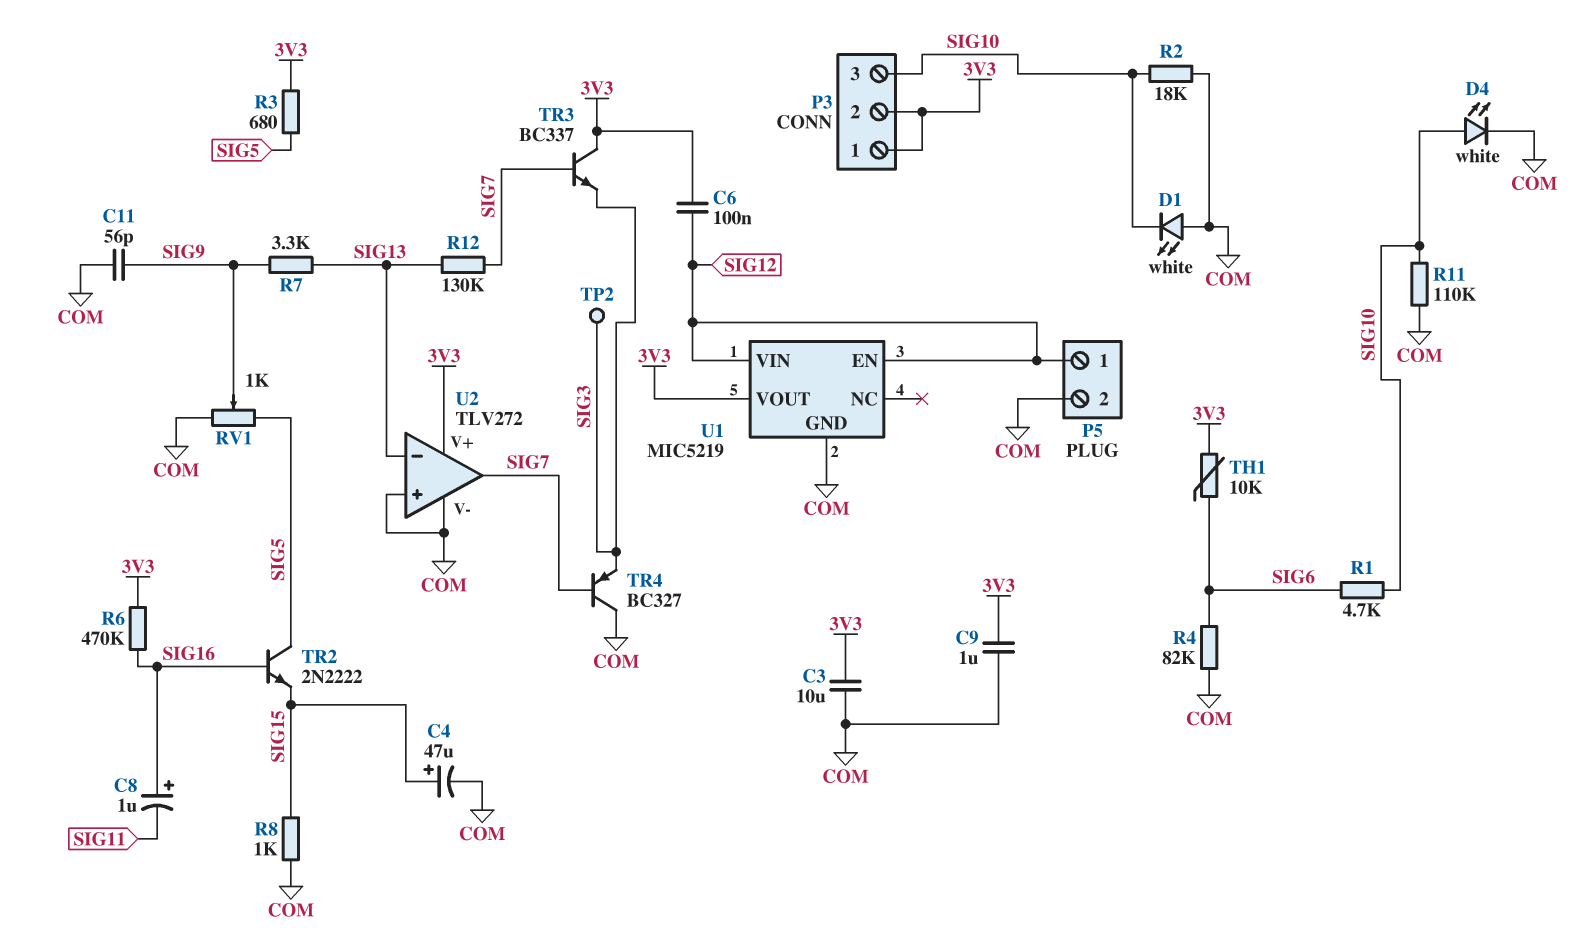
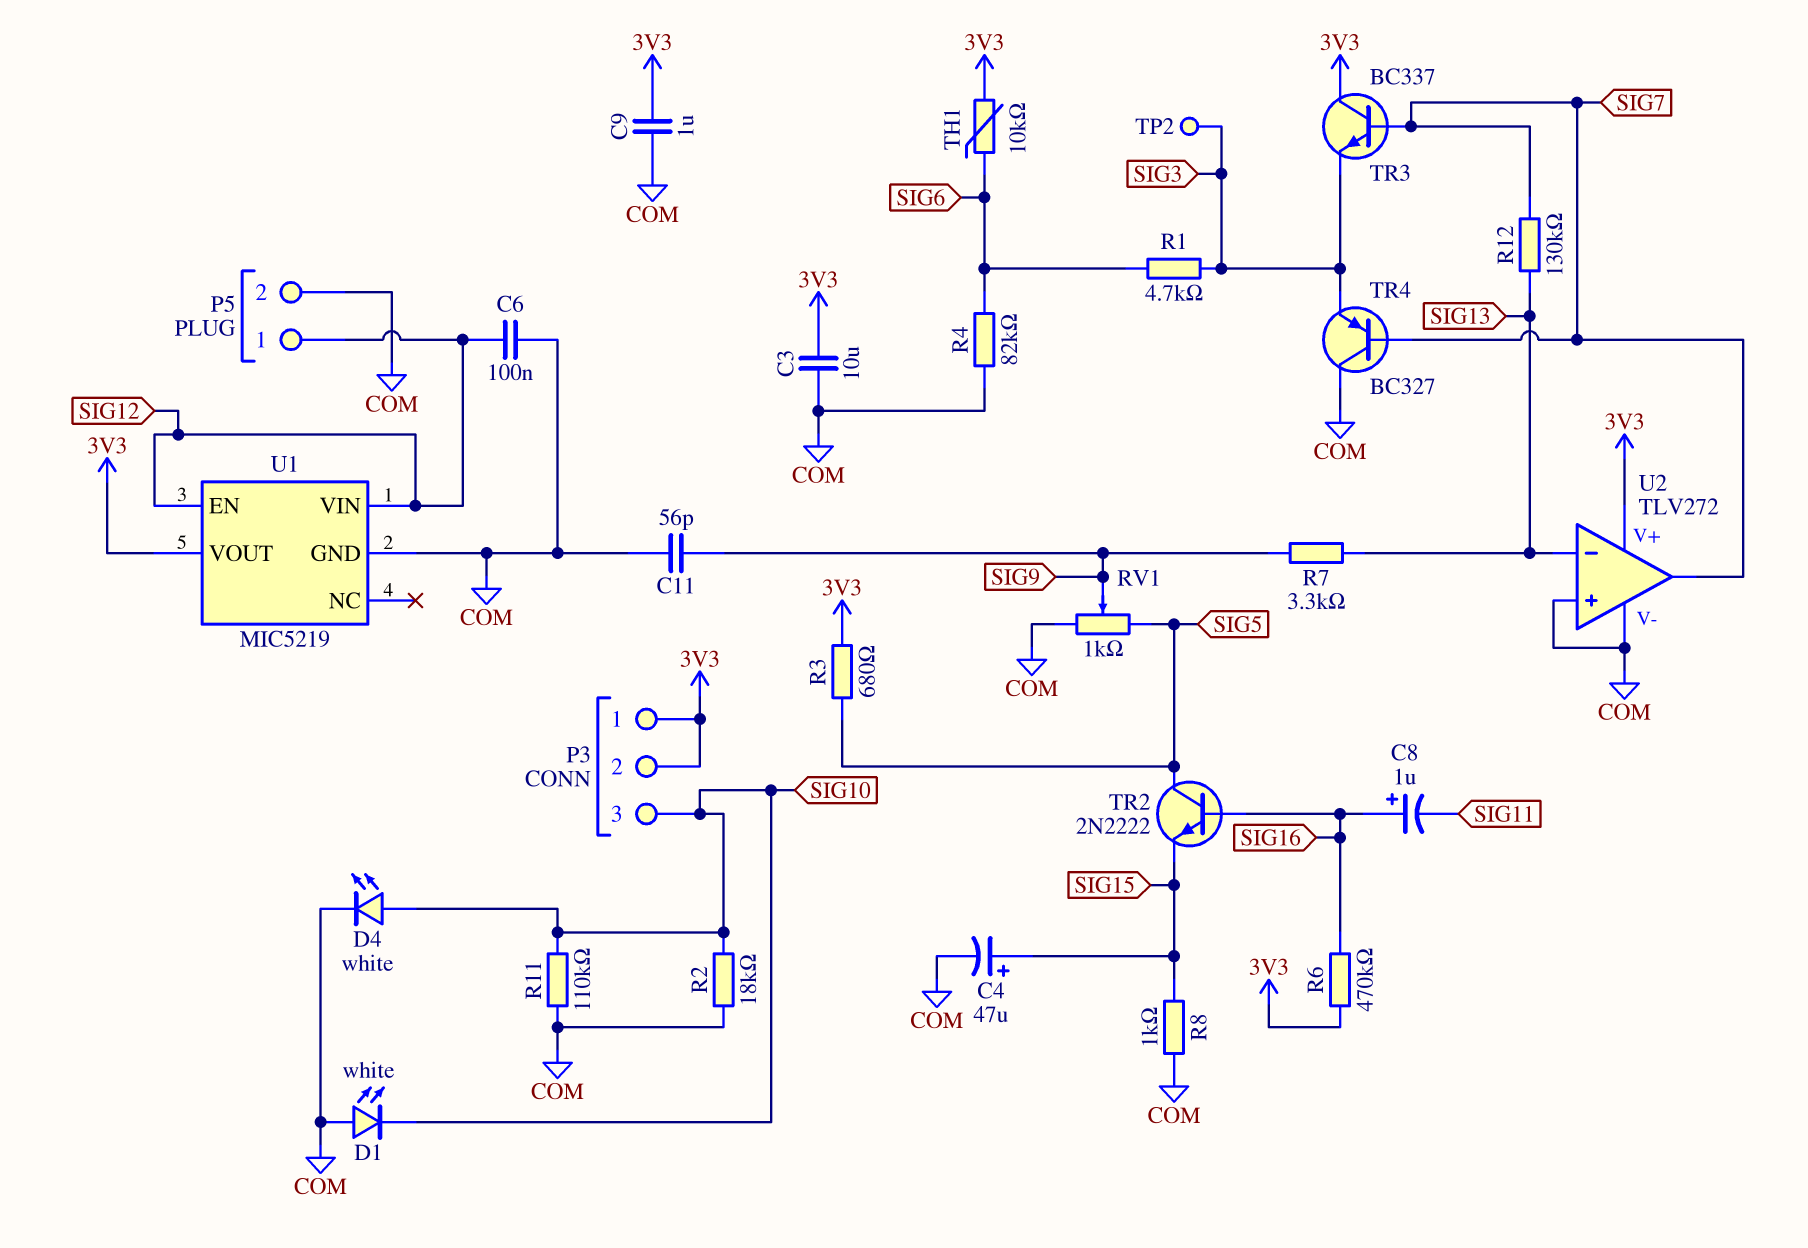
C6: 100nF (3V3, SIG12) -> 100nF (COM, SIG12)
R1: 4.7k (SIG6, SIG10) -> 4.7k (SIG3, SIG6)

